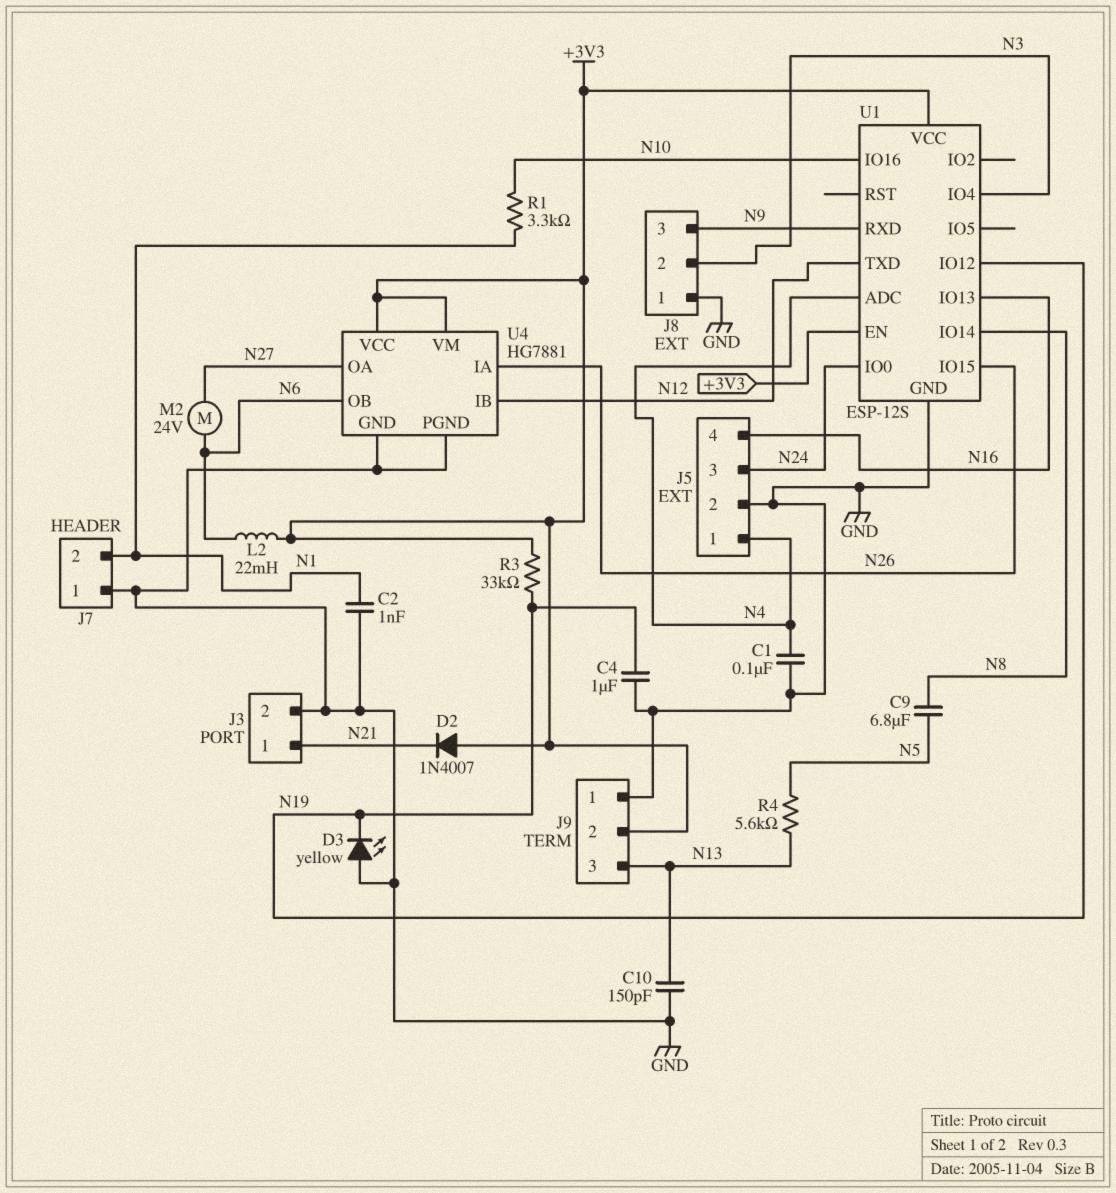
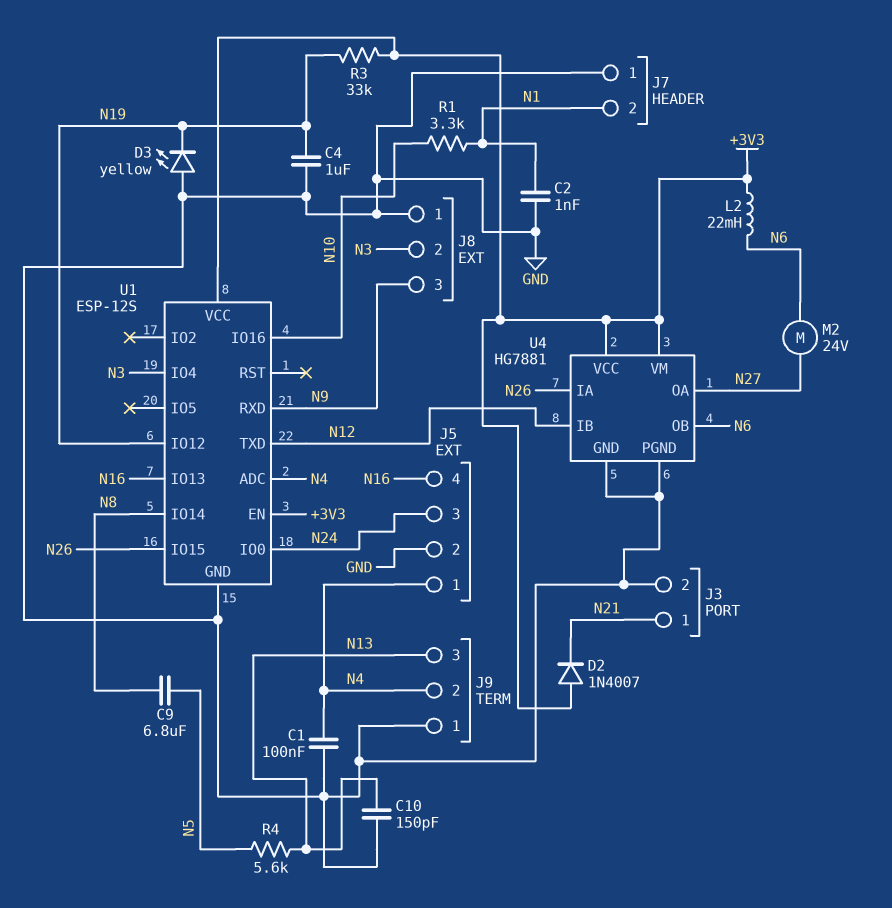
J9 pin 2: +3V3 -> N4

